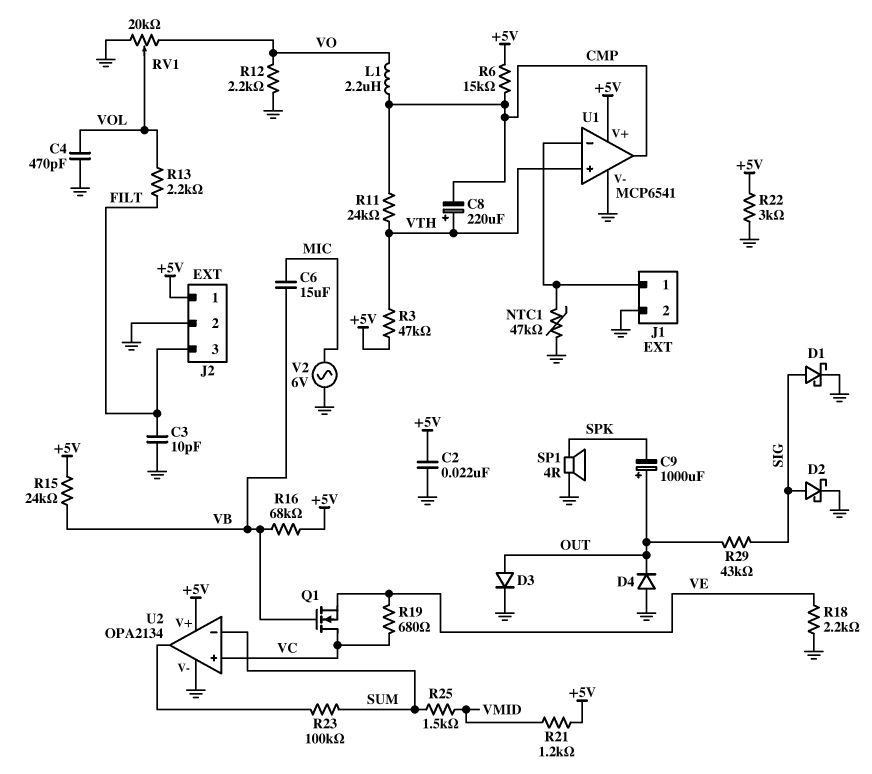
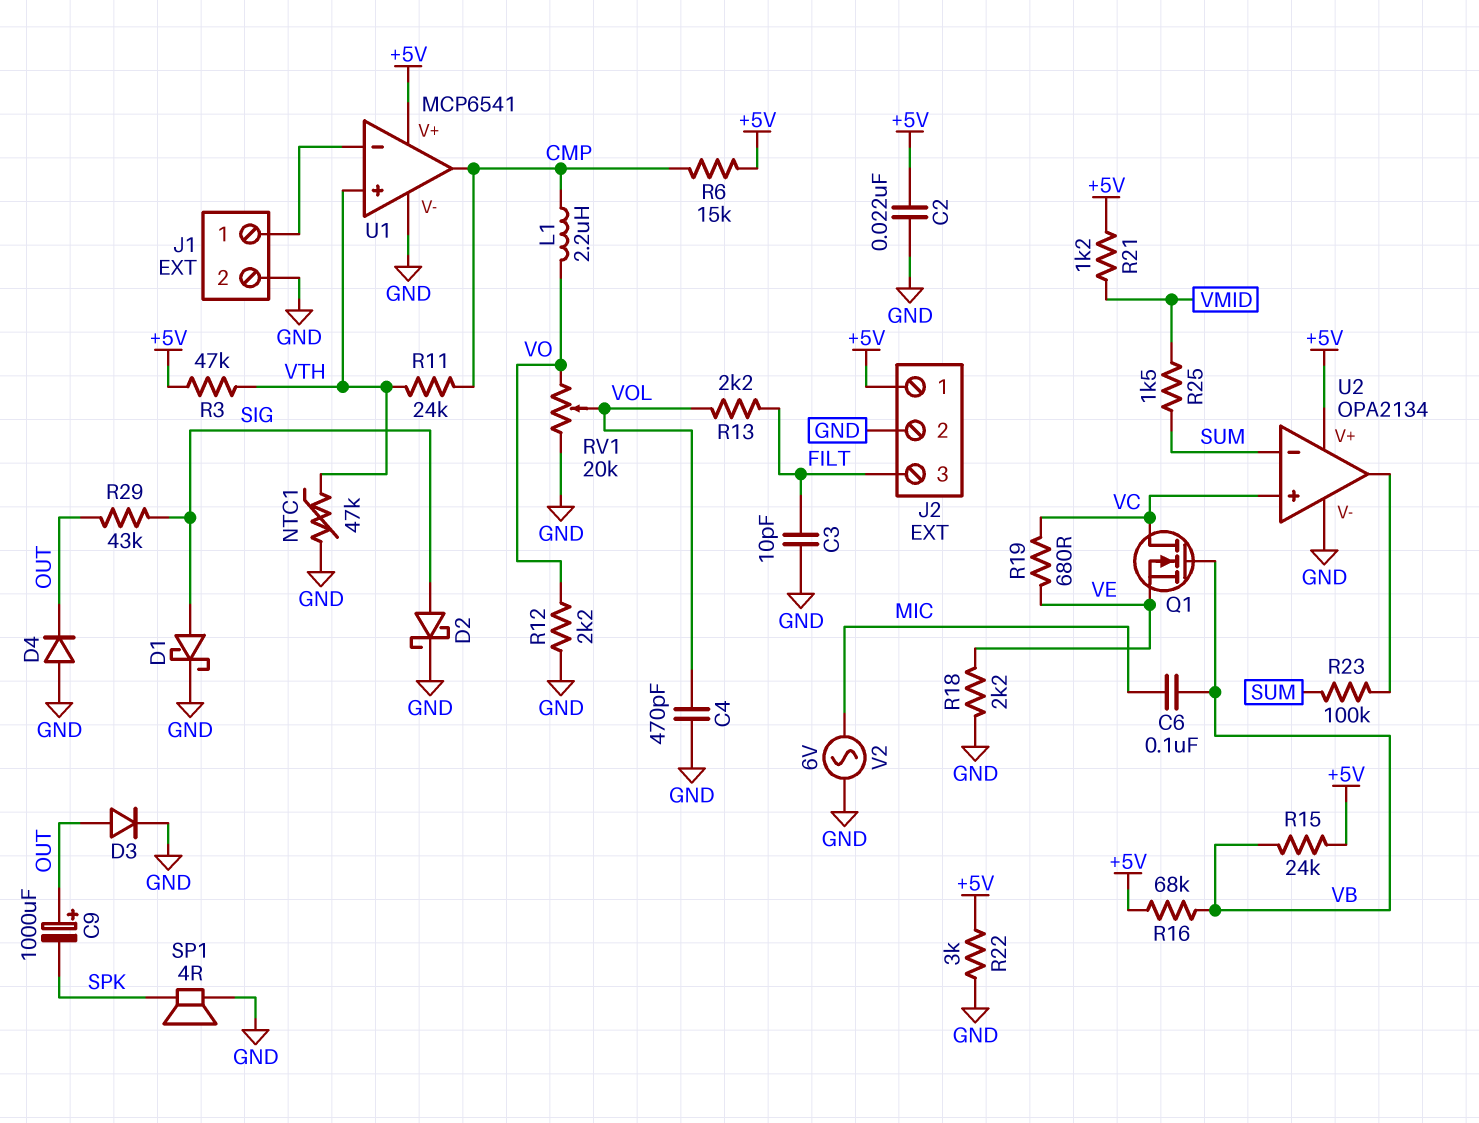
C6: 15uF (MIC, VB) -> 100nF (MIC, VB)
C8: 220uF (plus VTH, minus CMP) -> none
NTC1: 47k (GND, J1/1) -> 47k (GND, VTH)

